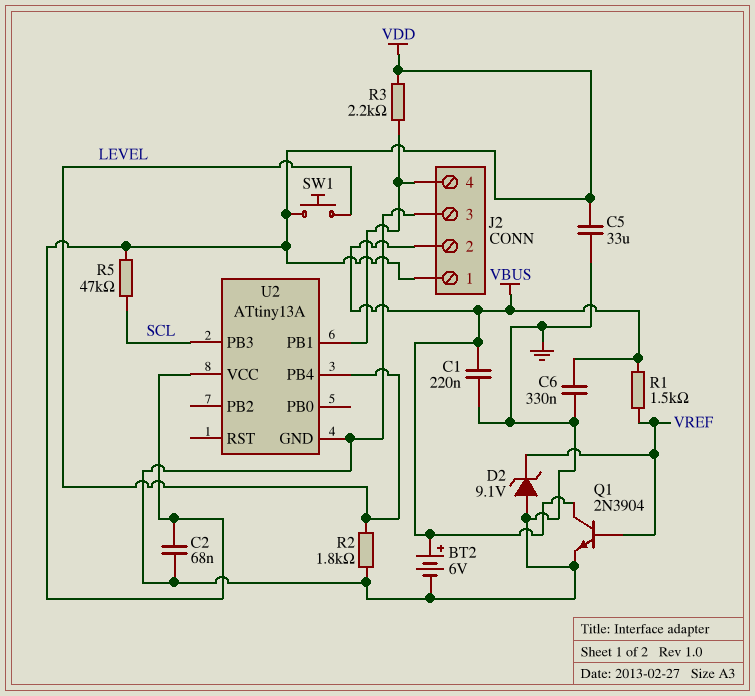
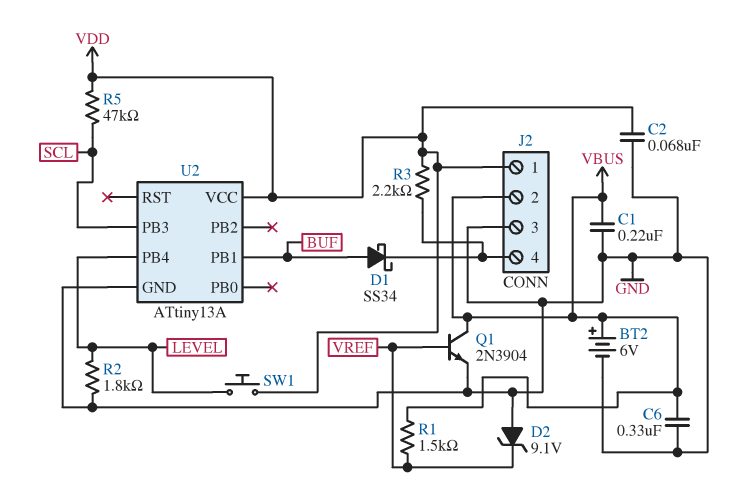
C5: 33uF (GND, VDD) -> none
D1: none -> schottky SS34 (A BUF, K J2/4)
U2 pin PB1: J2/4 -> BUF

